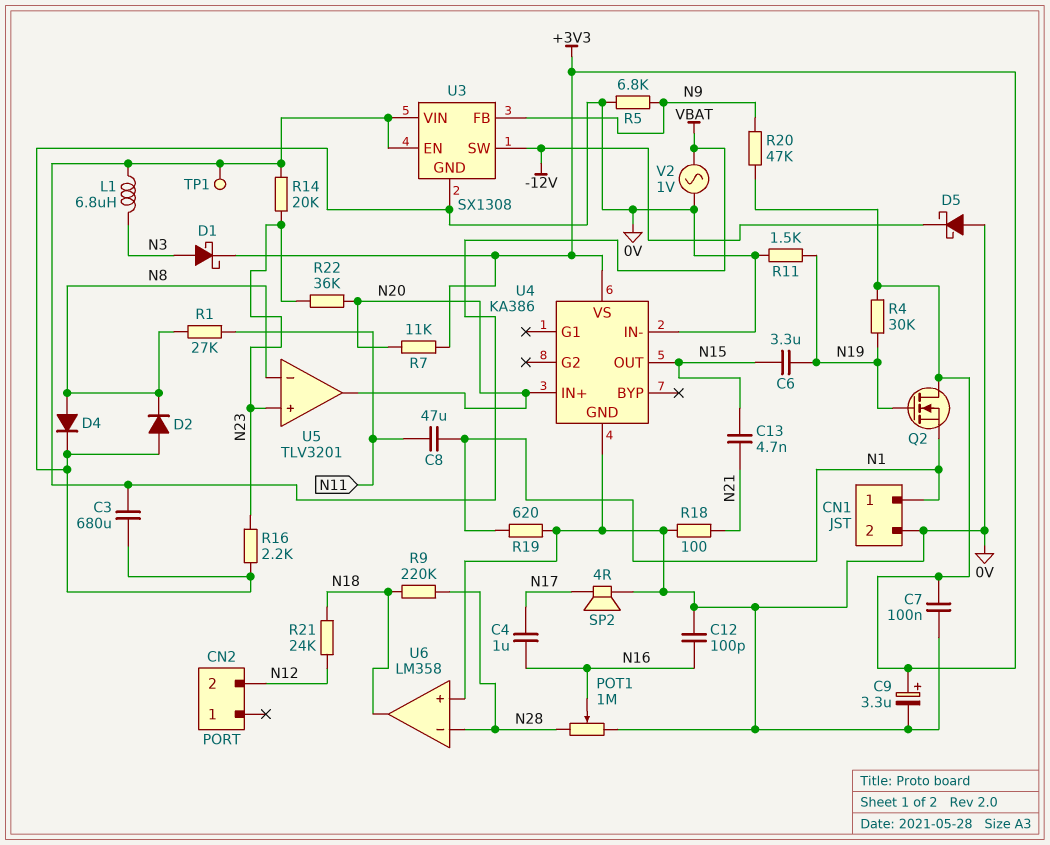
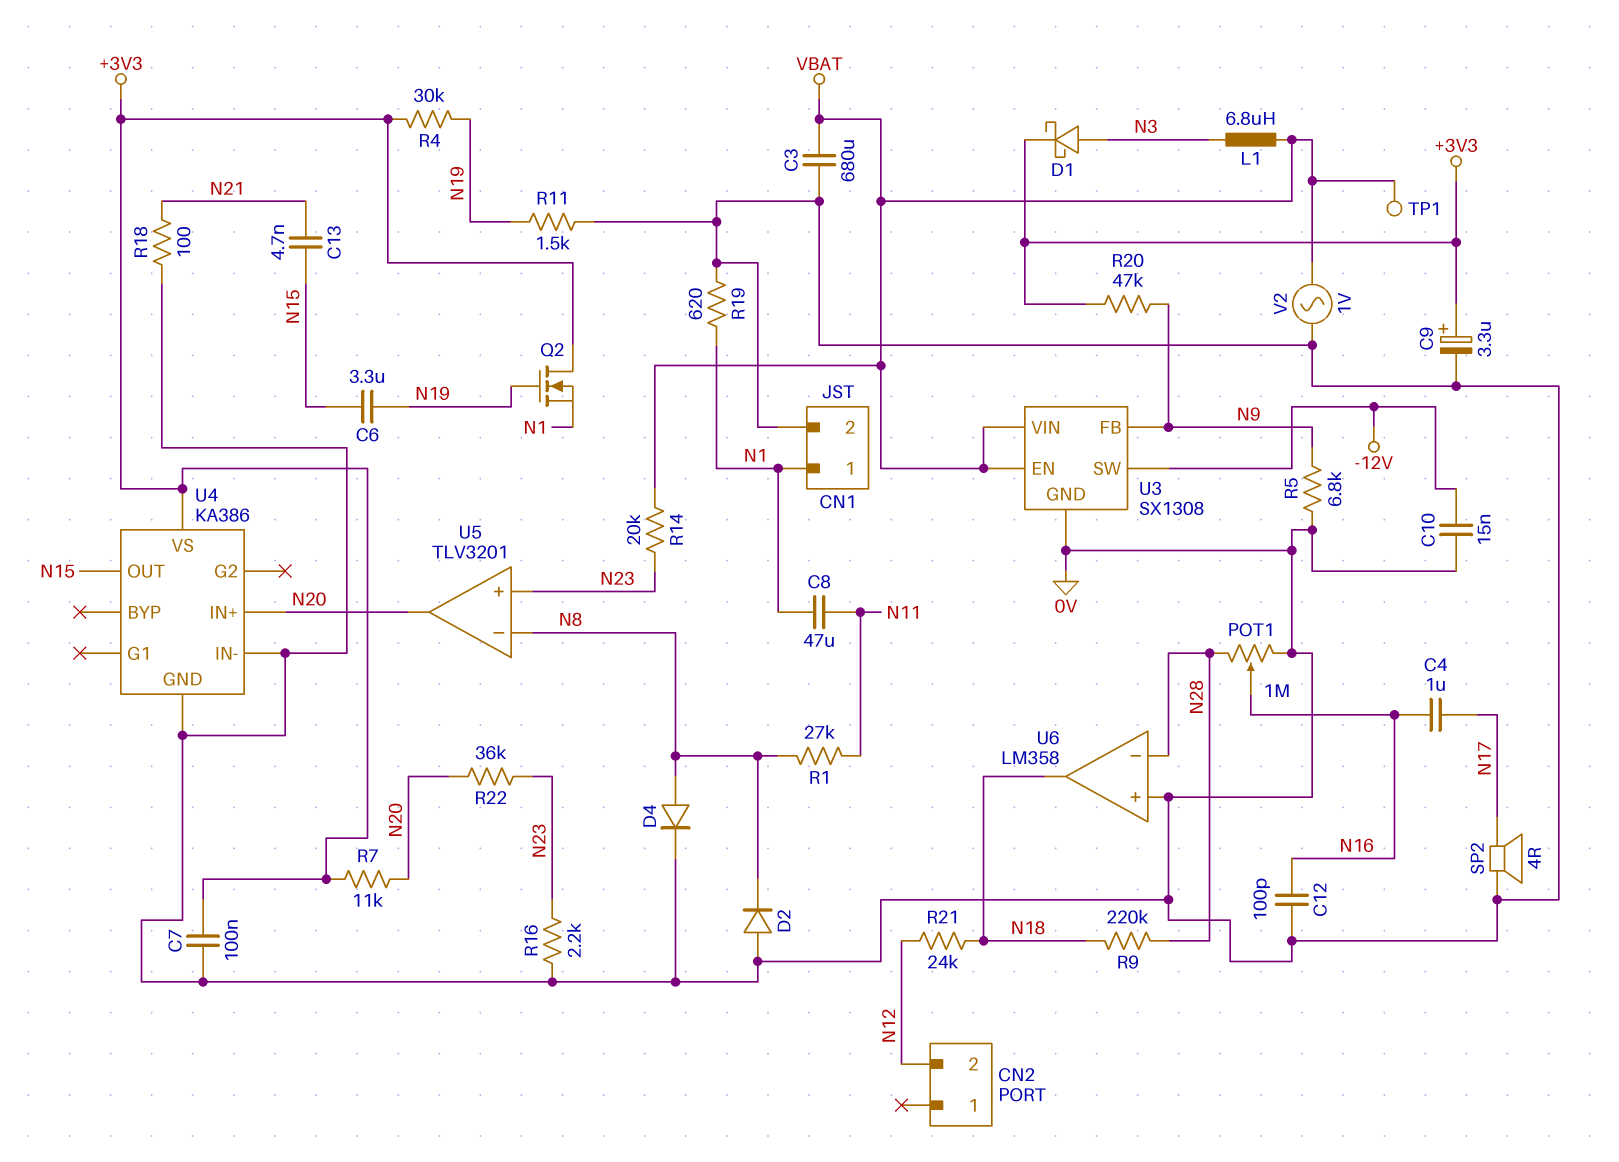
C10: none -> 15nF (-12V, 0V)
D5: schottky (A 0V, K -12V) -> none

